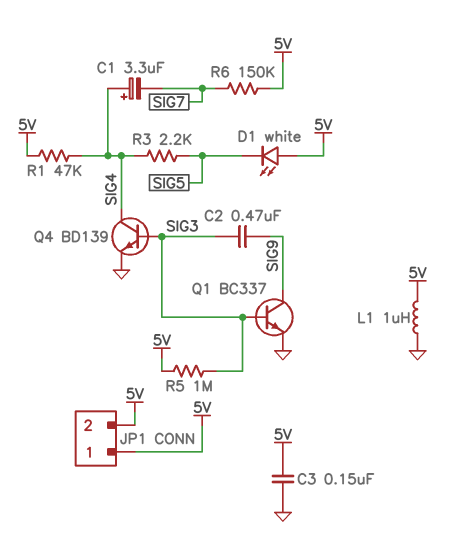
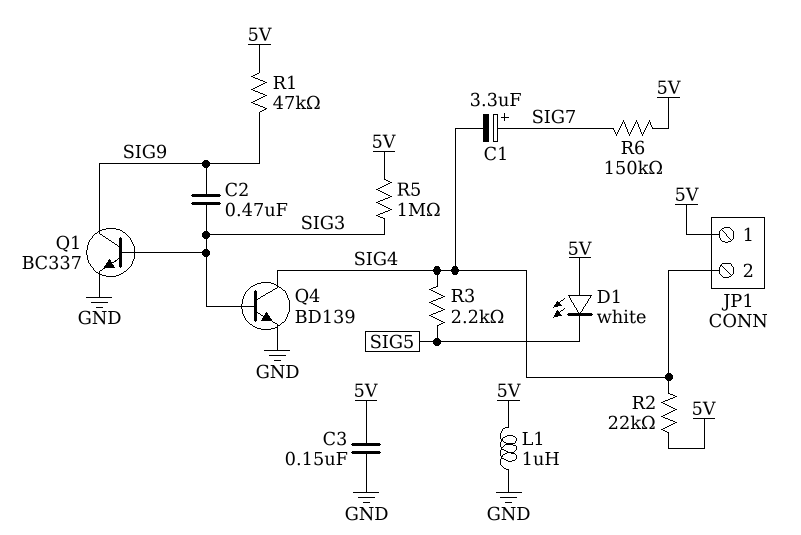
C1: 3.3uF (plus SIG4, minus SIG7) -> 3.3uF (plus SIG7, minus SIG4)
JP1 pin 2: 5V -> SIG4
R1: 47k (5V, SIG4) -> 47k (5V, SIG9)
R2: none -> 22k (5V, SIG4)

